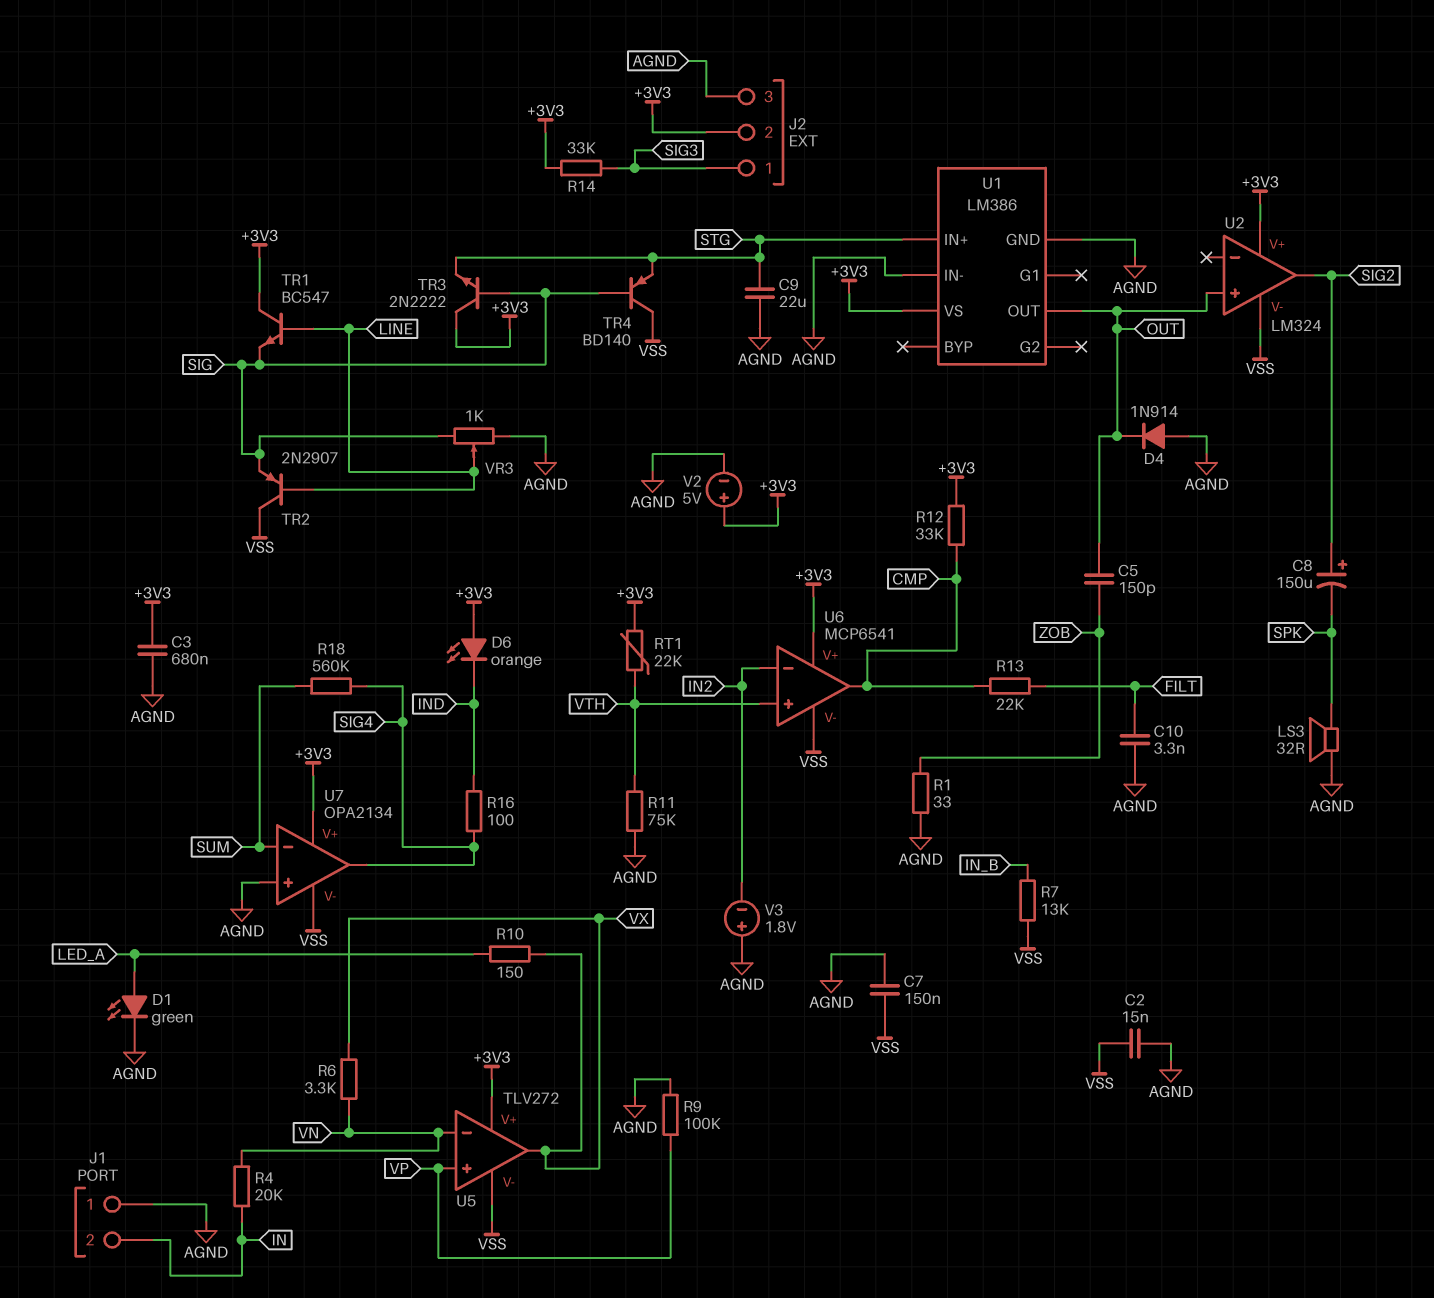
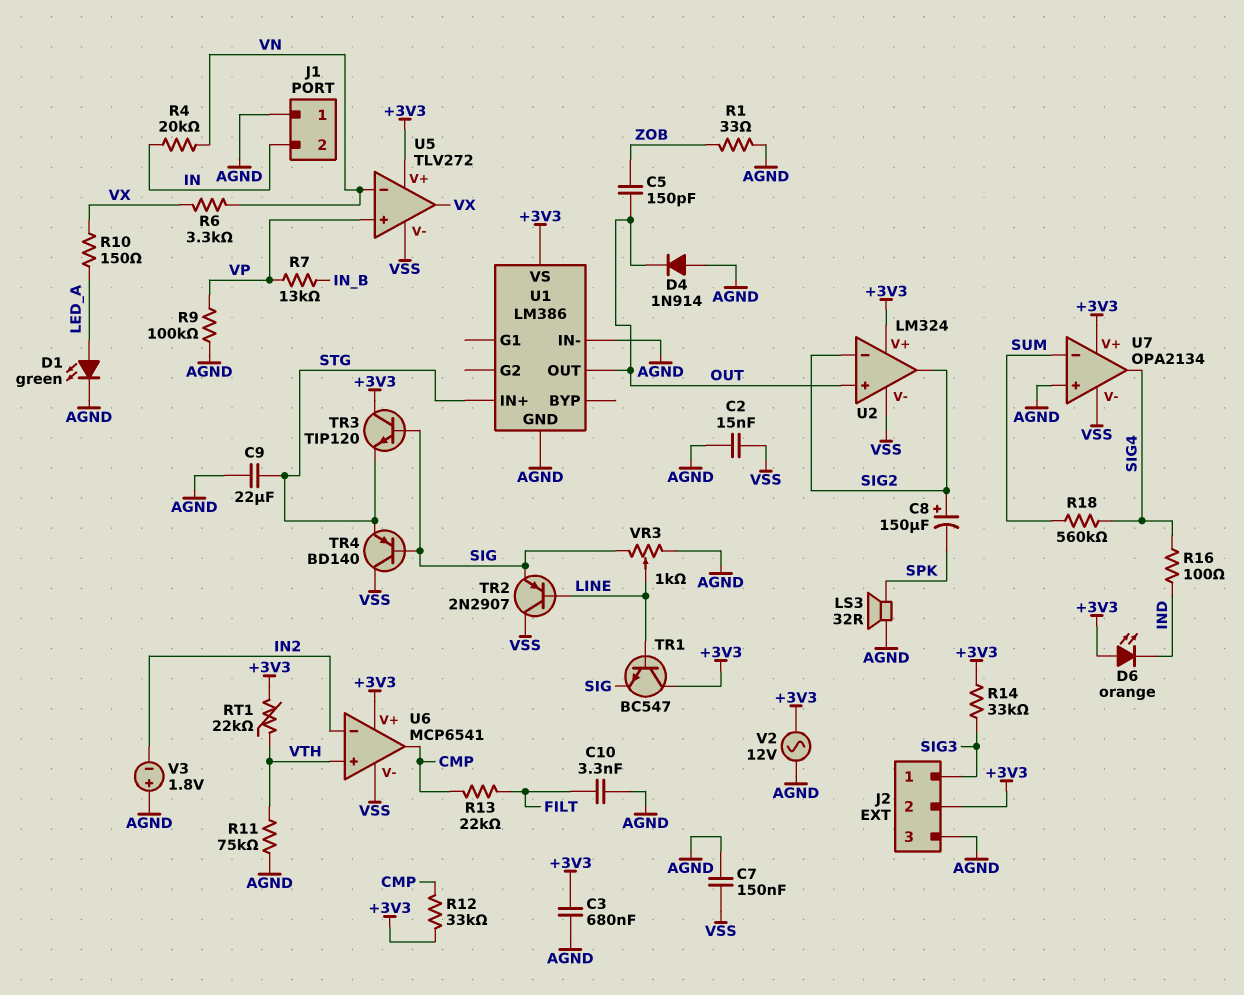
R7: 13k (IN_B, VSS) -> 13k (IN_B, VP)
TR3: NPN 2N2222 (B SIG, C +3V3, E STG) -> NPN TIP120 (B SIG, C +3V3, E STG)
U2 pin in-: none -> SIG2
V2: 5V (plus +3V3, minus AGND) -> AC 12V (+3V3, AGND)

